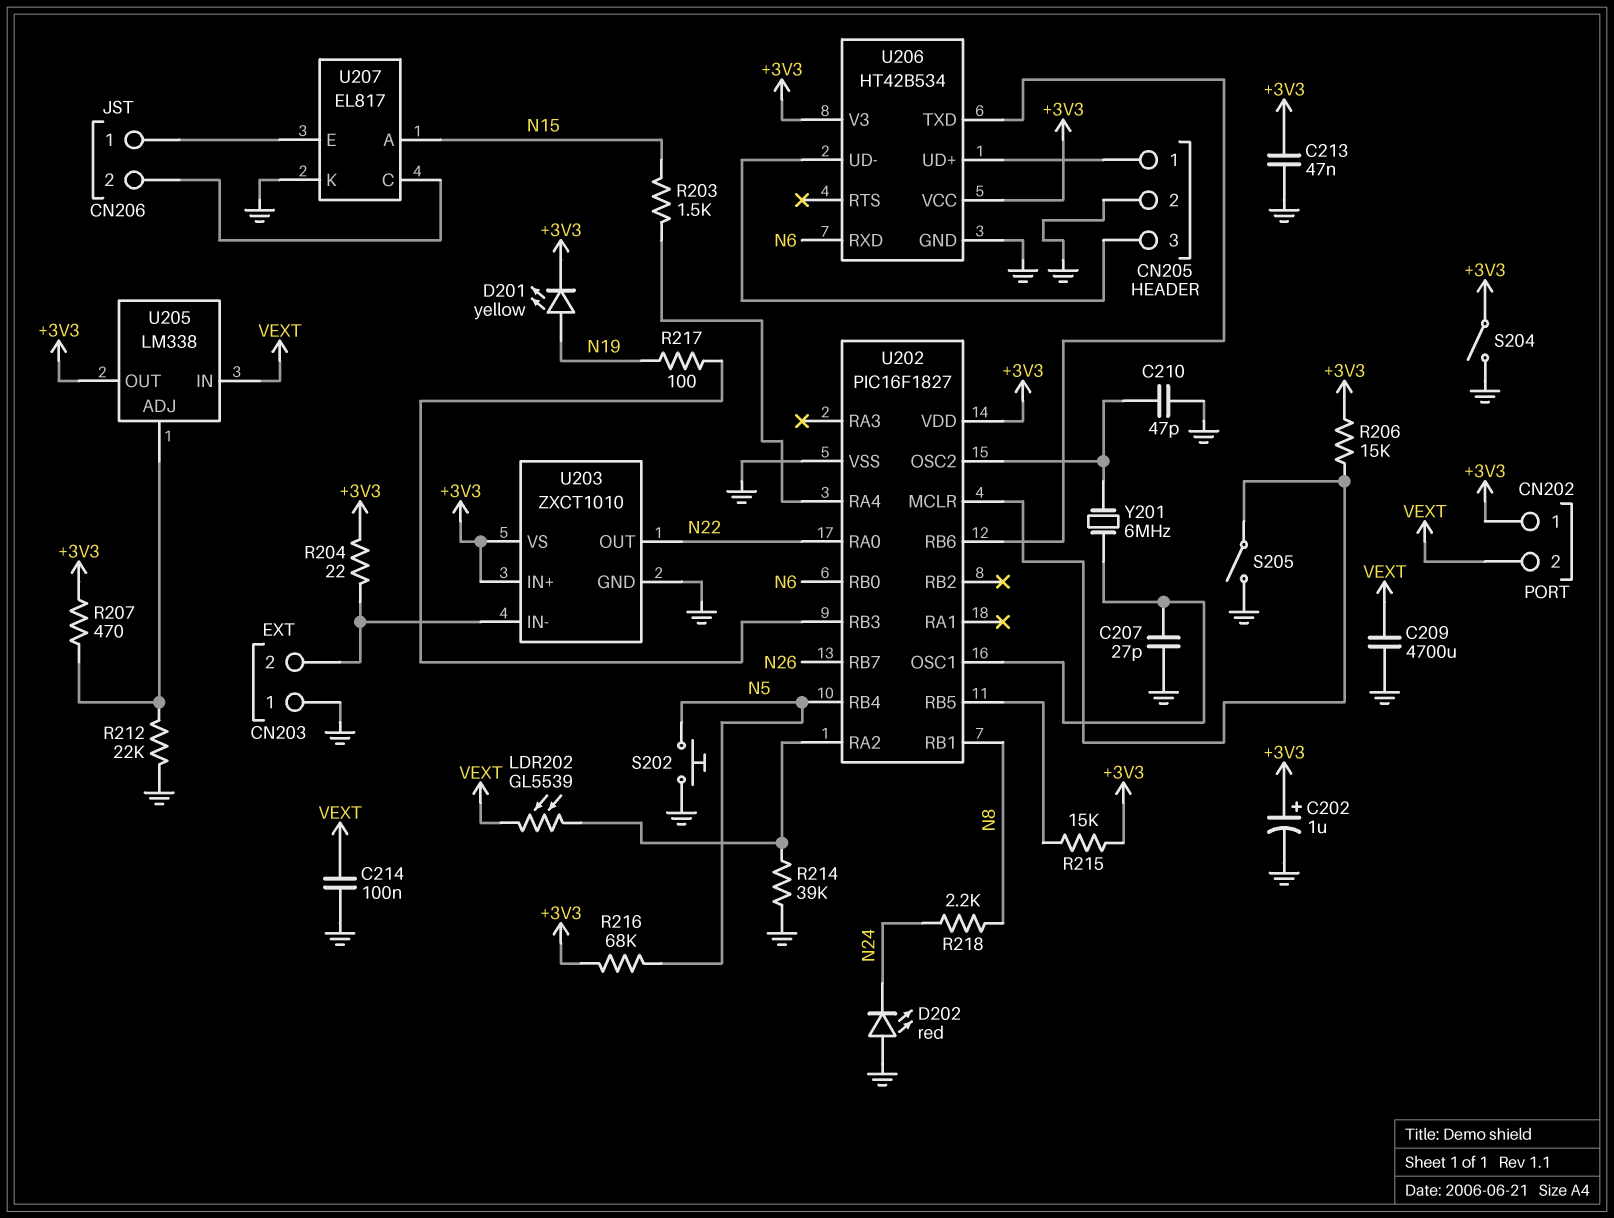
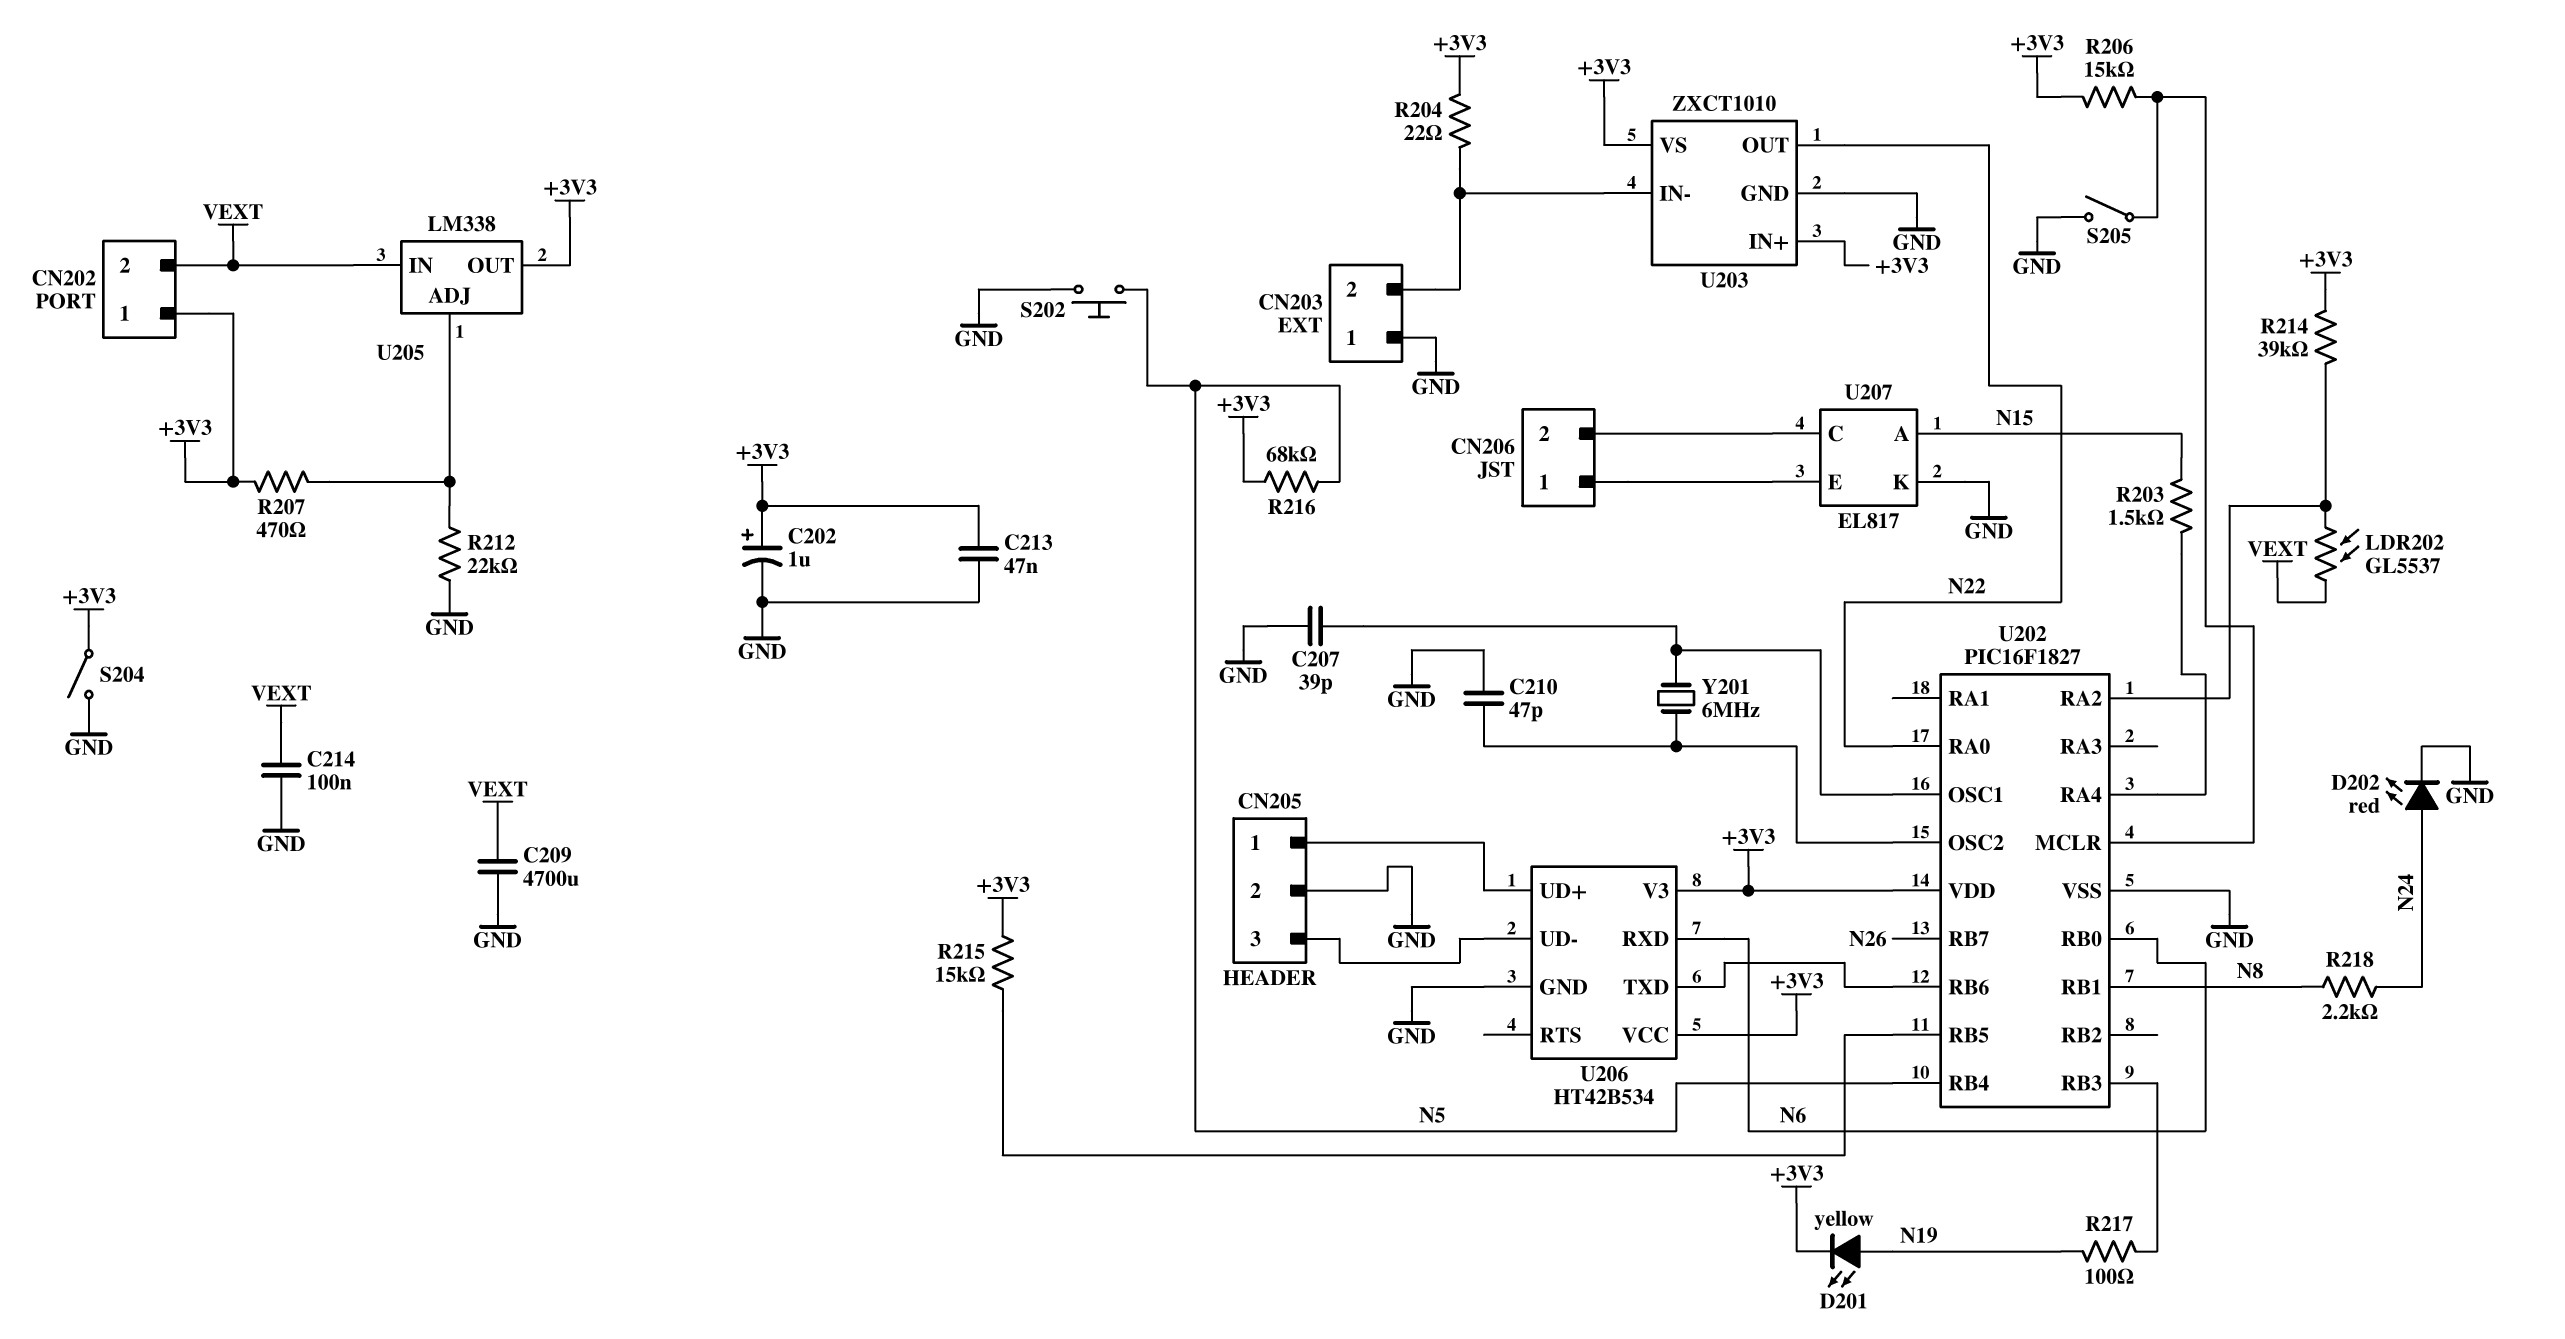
C207: 27pF (GND, U202/OSC1) -> 39pF (GND, U202/OSC1)
D202: LED red (A GND, K N24) -> LED red (A N24, K GND)
LDR202: GL5539 (U202/RA2, VEXT) -> GL5537 (U202/RA2, VEXT)
R214: 39k (GND, U202/RA2) -> 39k (+3V3, U202/RA2)

